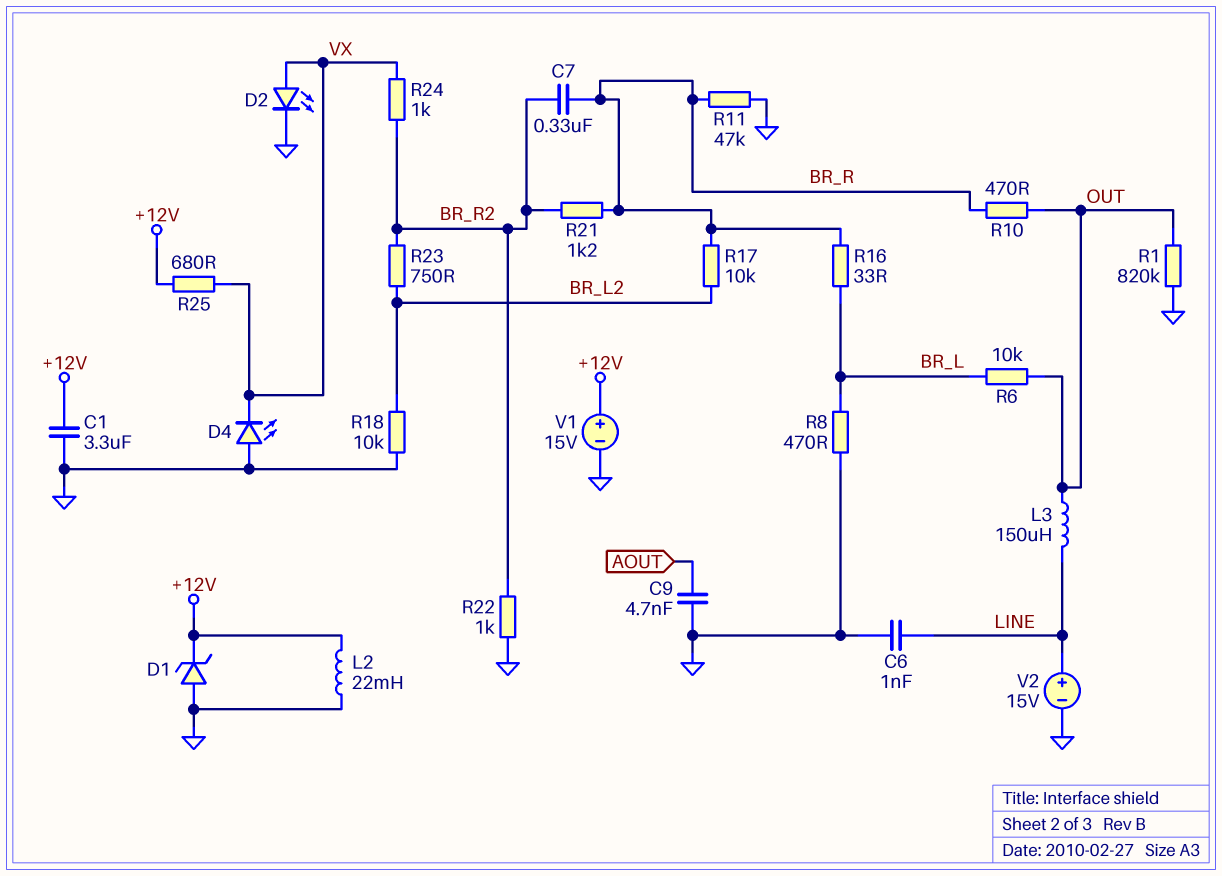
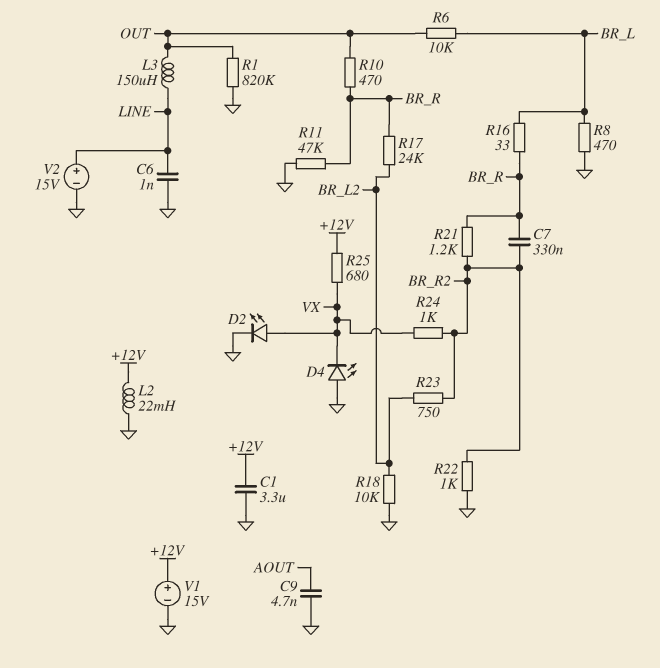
D1: zener (A GND, K +12V) -> none
R17: 10k (BR_L2, BR_R) -> 24k (BR_L2, BR_R)

